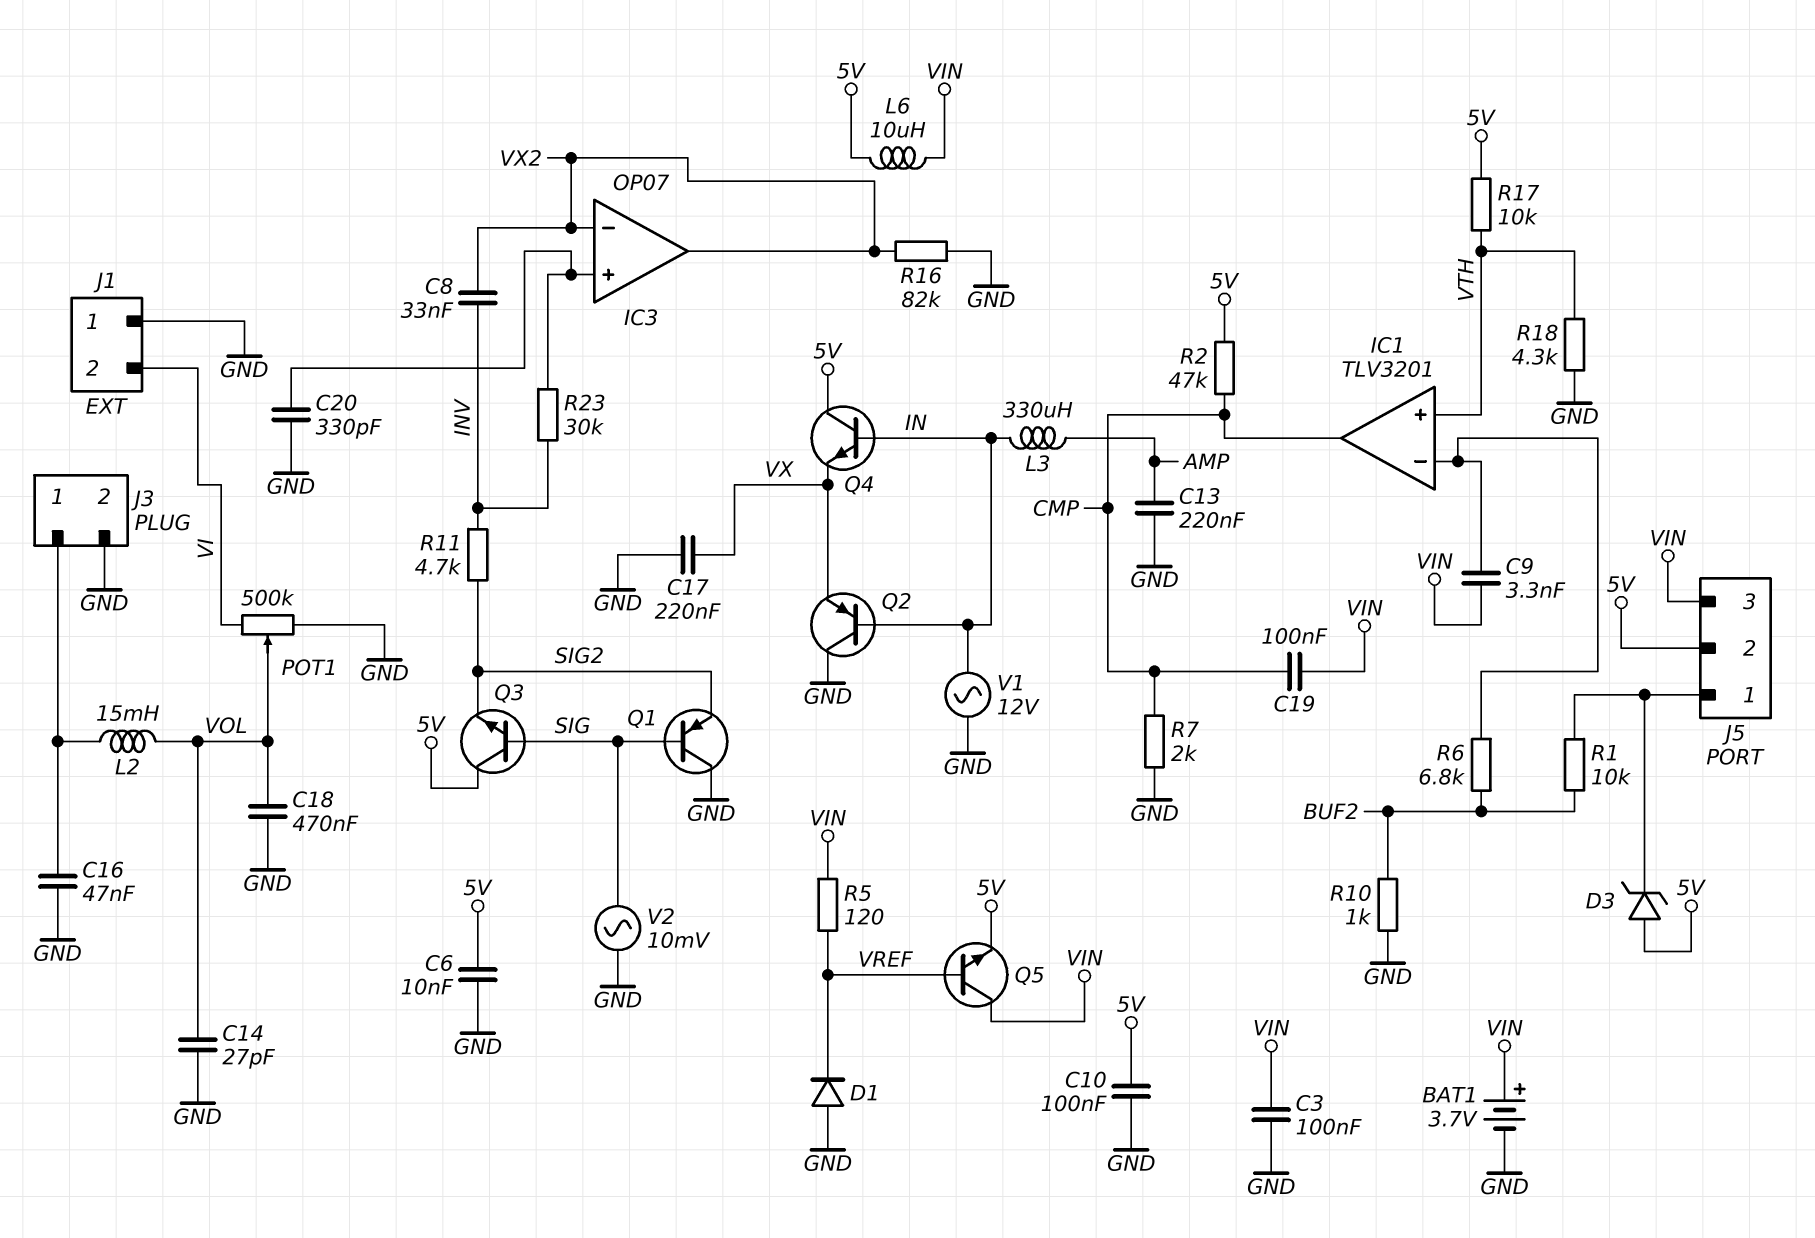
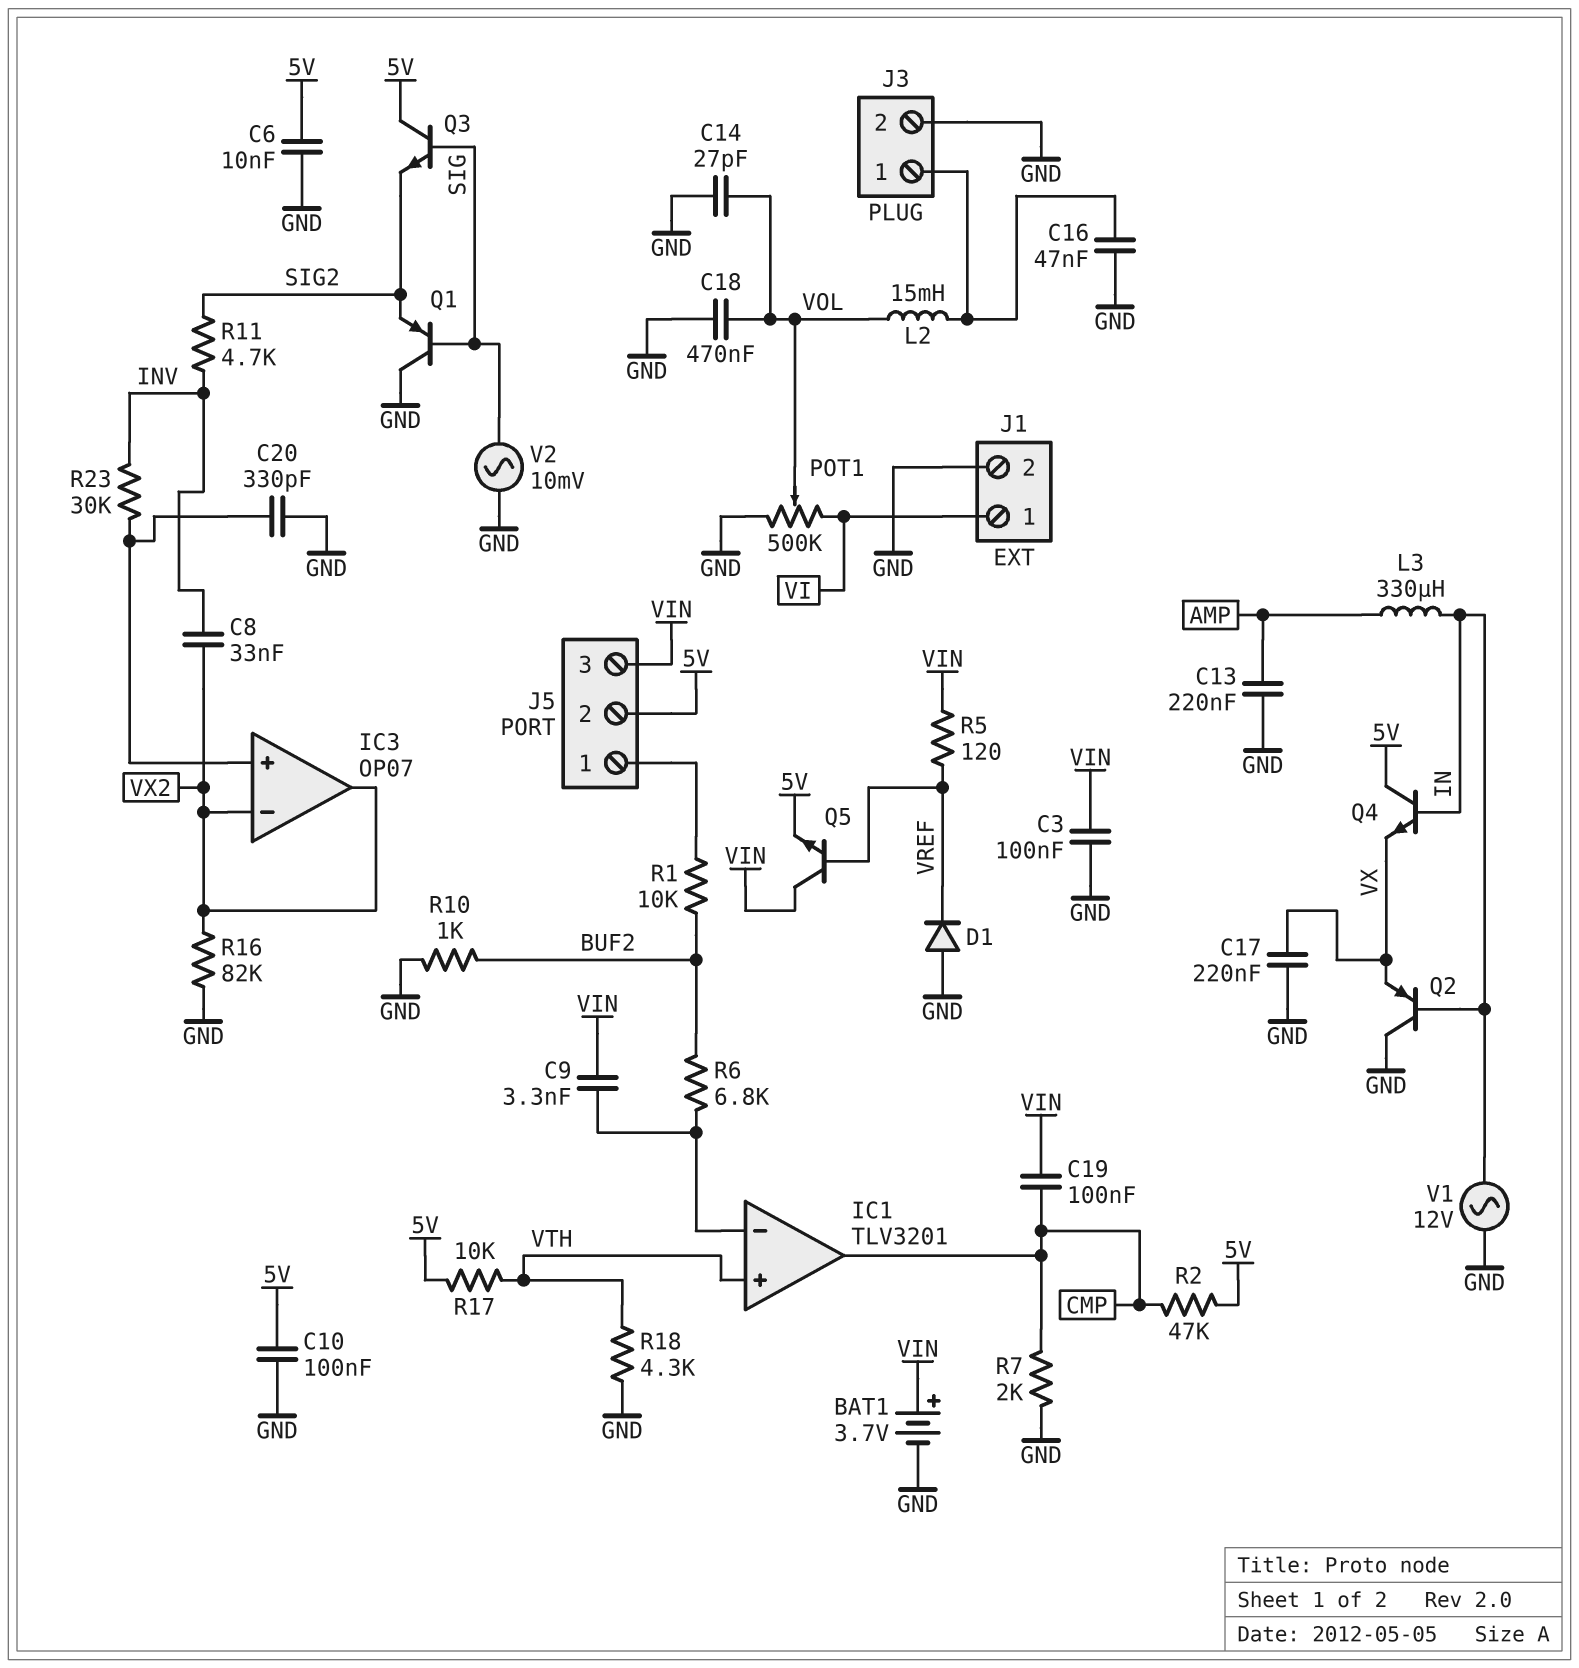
D3: zener (A 5V, K J5/1) -> none
J1 pin 1: GND -> VI
J1 pin 2: VI -> GND
L6: 10uH (5V, VIN) -> none

